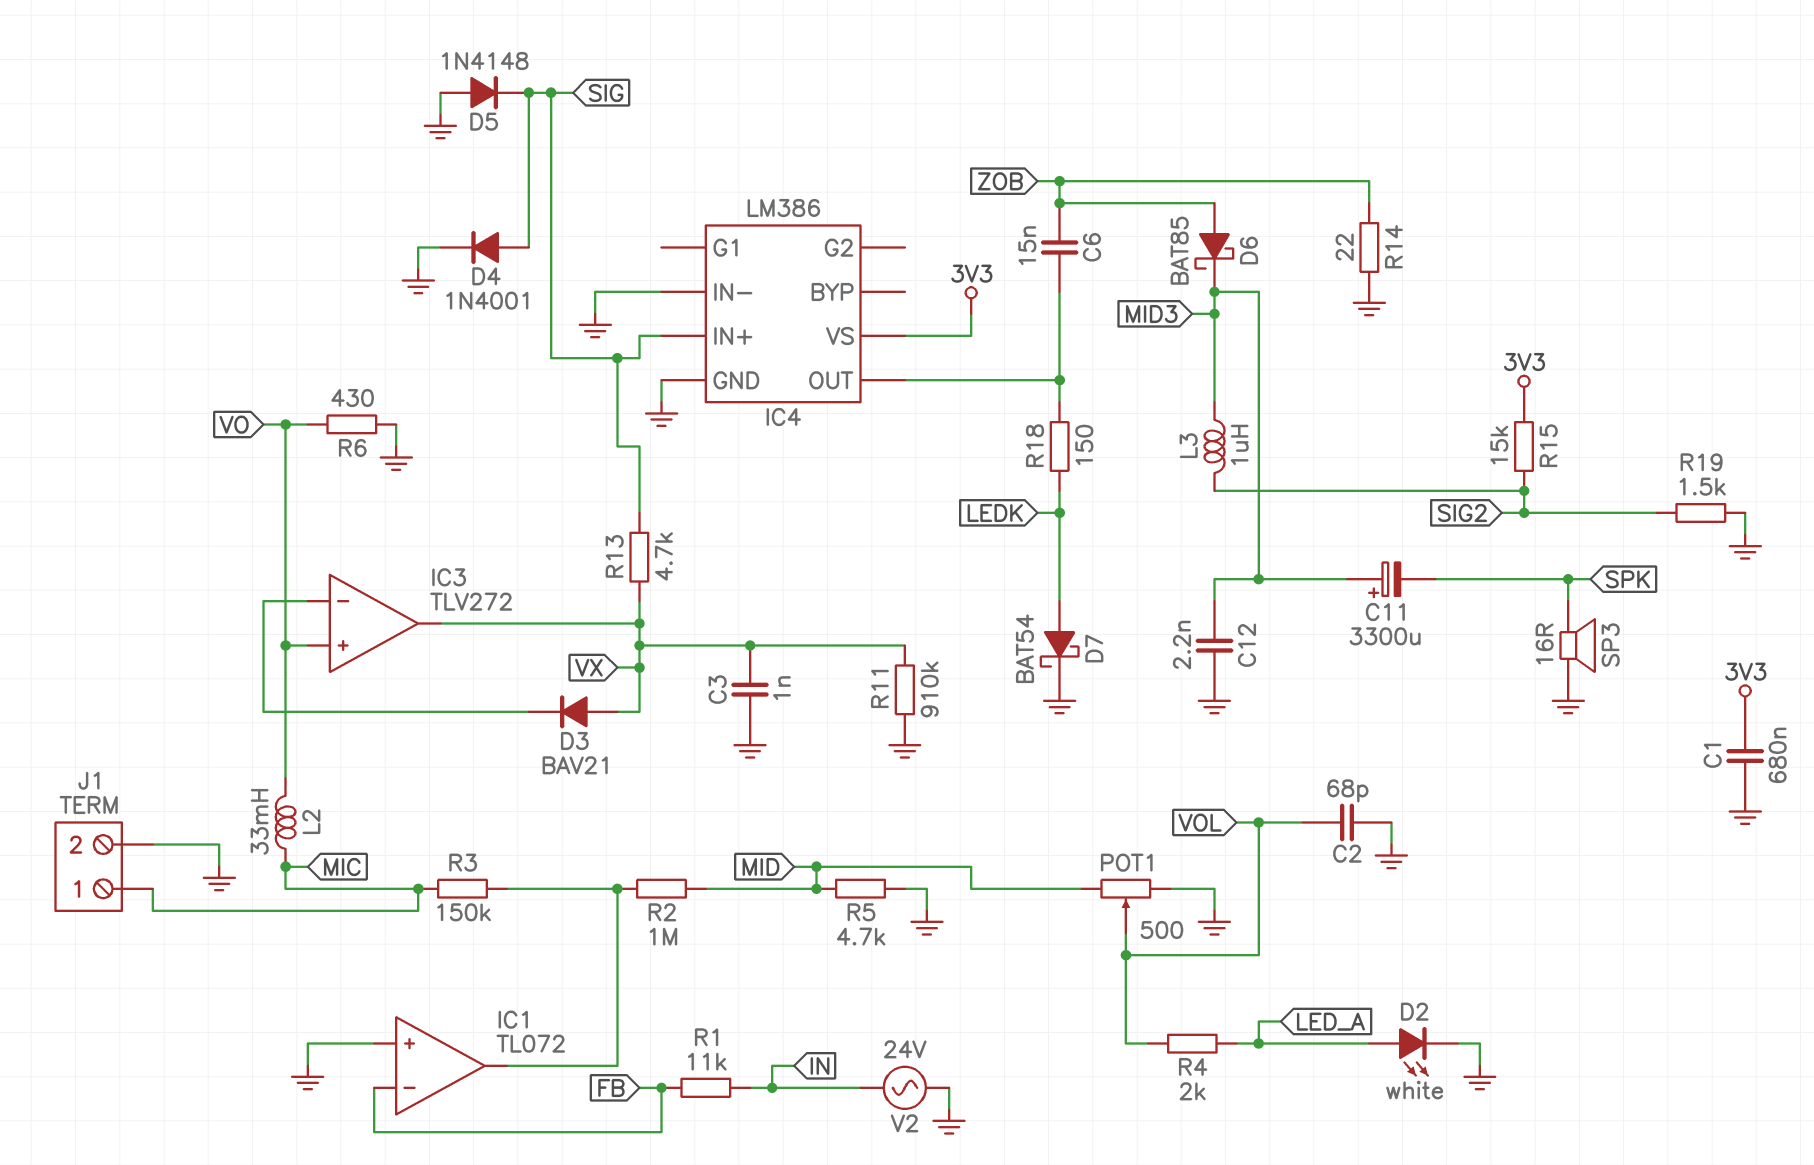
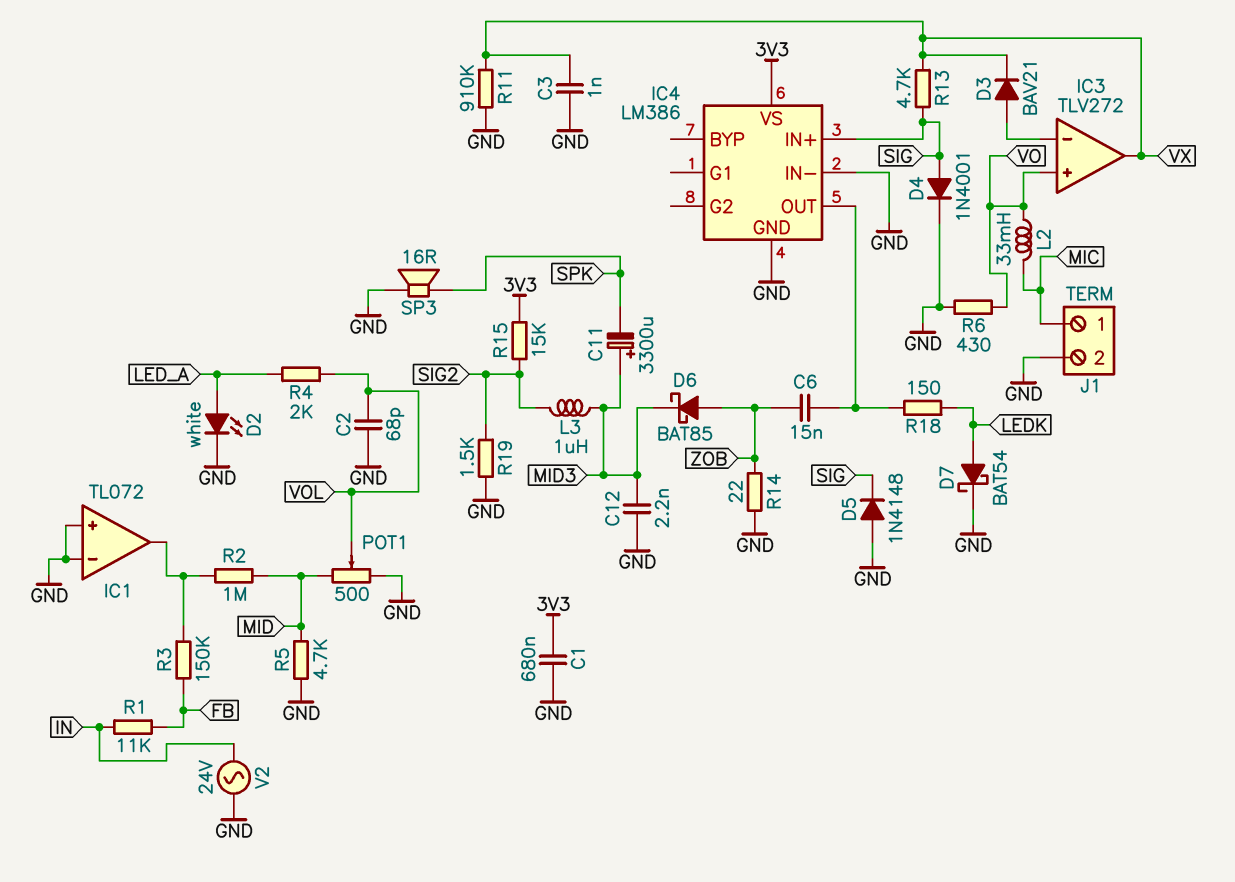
D3: diode BAV21 (A VX, K IC3/in-) -> diode BAV21 (A IC3/in-, K VX)
IC1 pin in-: FB -> GND
R3: 150k (IC1/out, MIC) -> 150k (FB, IC1/out)

